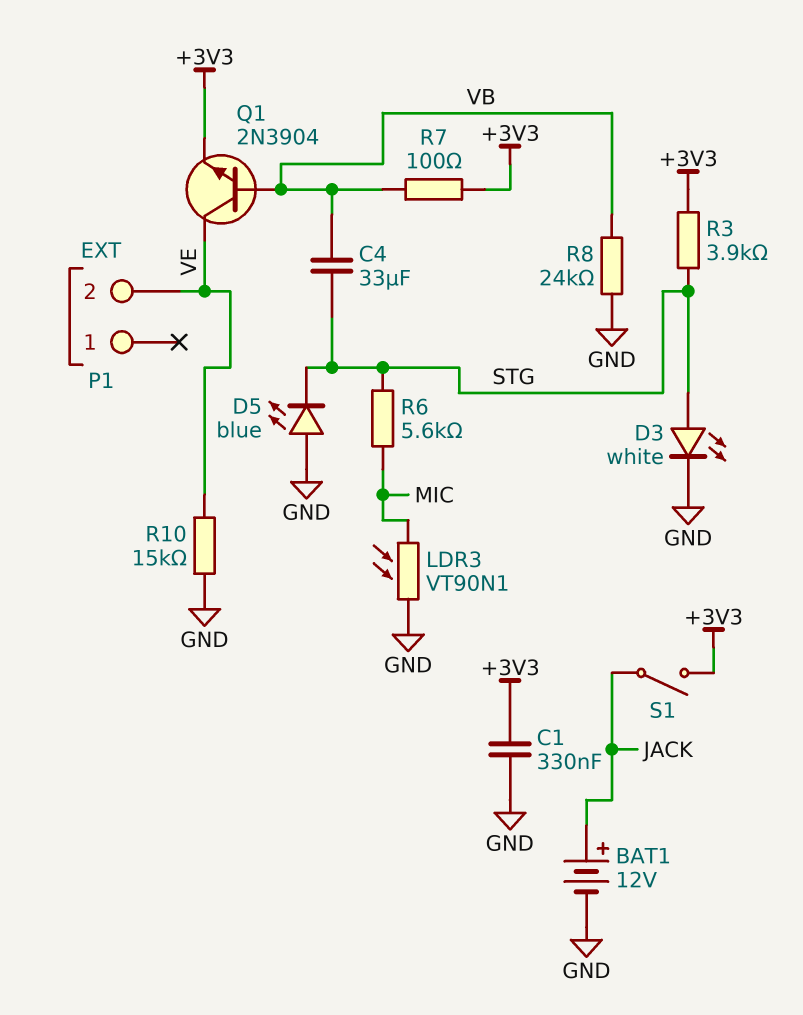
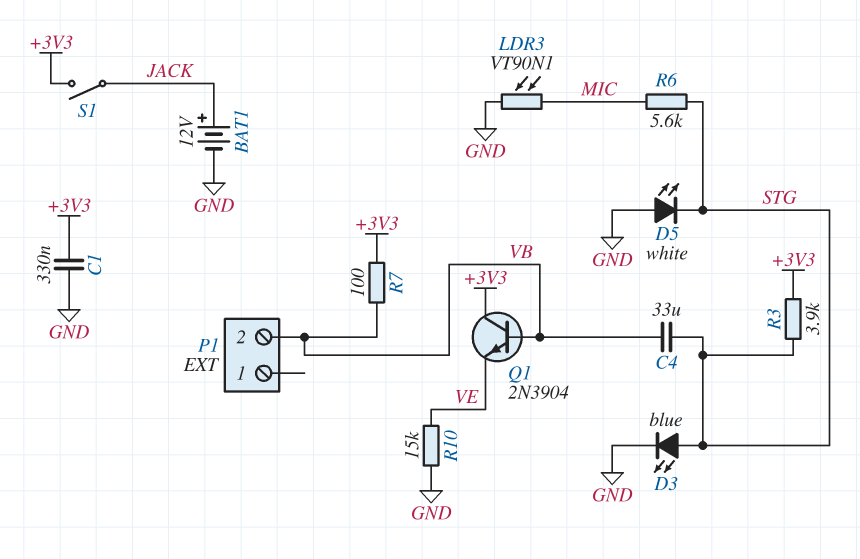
D3: LED white (A STG, K GND) -> LED blue (A STG, K GND)
D5: LED blue (A GND, K STG) -> LED white (A GND, K STG)
P1 pin 2: VE -> VB
Q1: NPN 2N3904 (B VB, C VE, E +3V3) -> NPN 2N3904 (B VB, C +3V3, E VE)
R8: 24k (GND, VB) -> none

